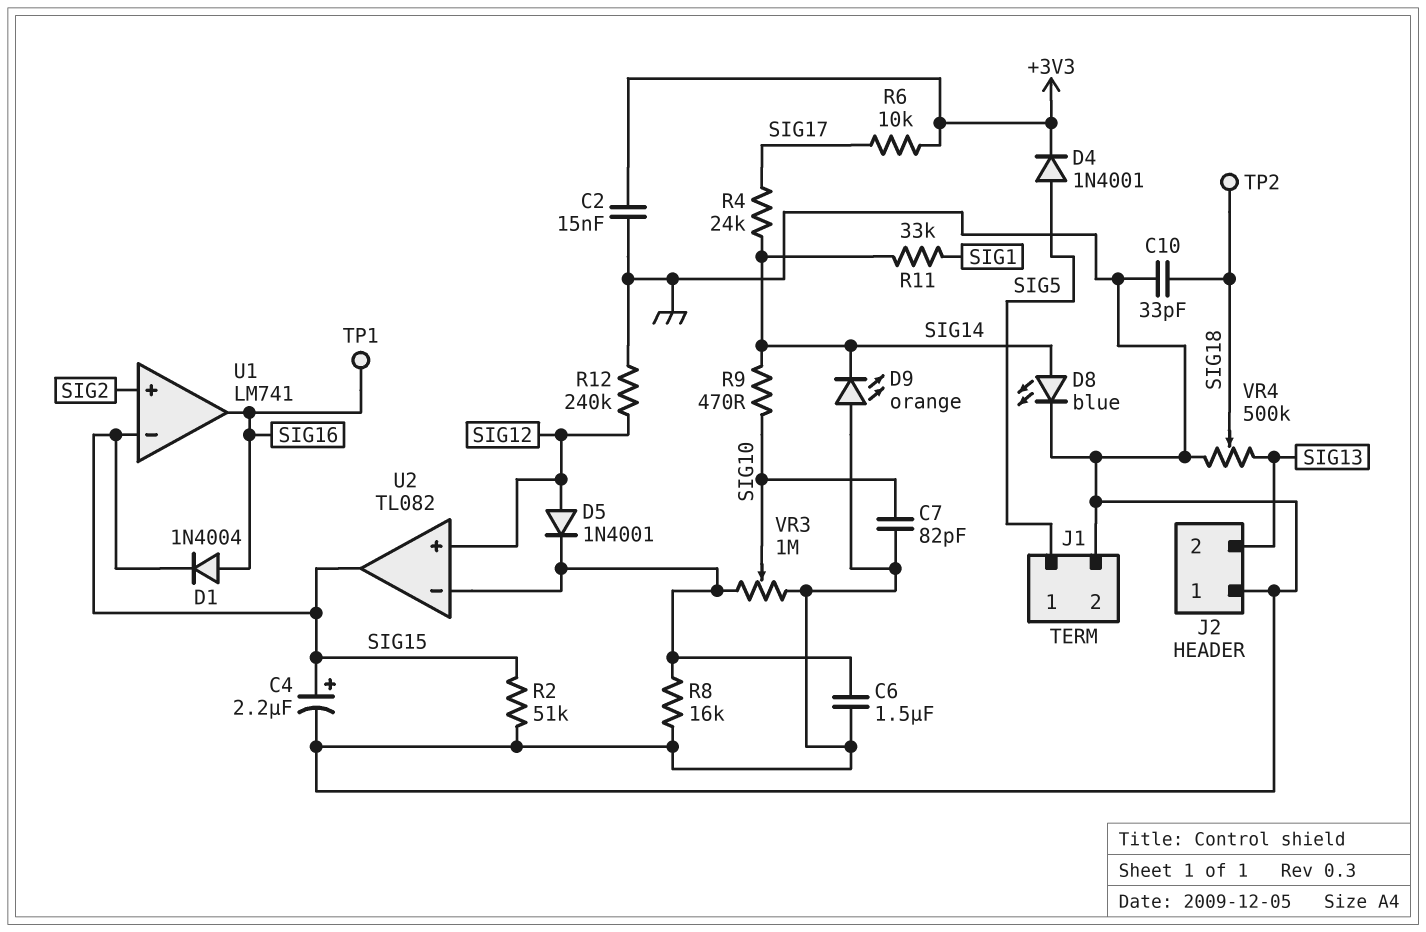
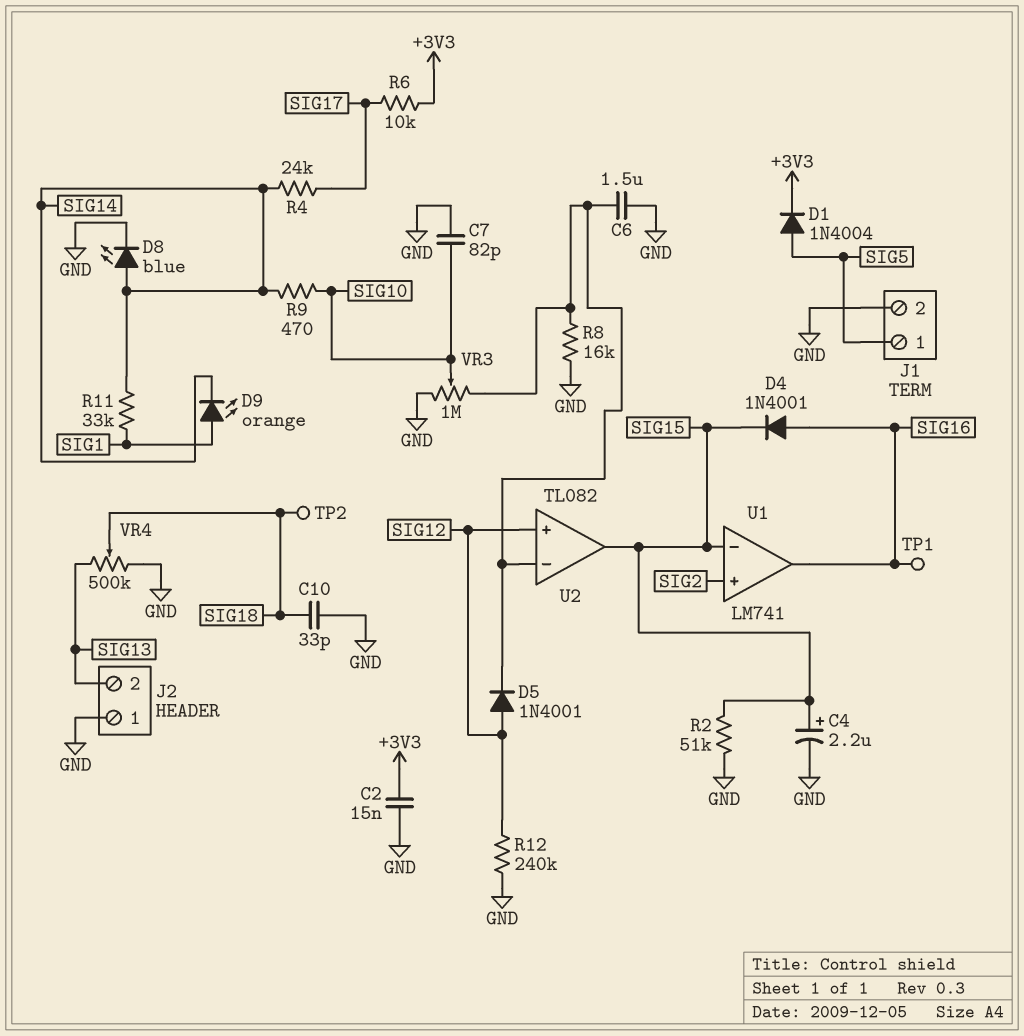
D1: diode 1N4004 (A SIG16, K SIG15) -> diode 1N4004 (A SIG5, K +3V3)
D4: diode 1N4001 (A SIG5, K +3V3) -> diode 1N4001 (A SIG16, K SIG15)
D9: LED orange (A GND, K SIG14) -> LED orange (A SIG1, K SIG14)

